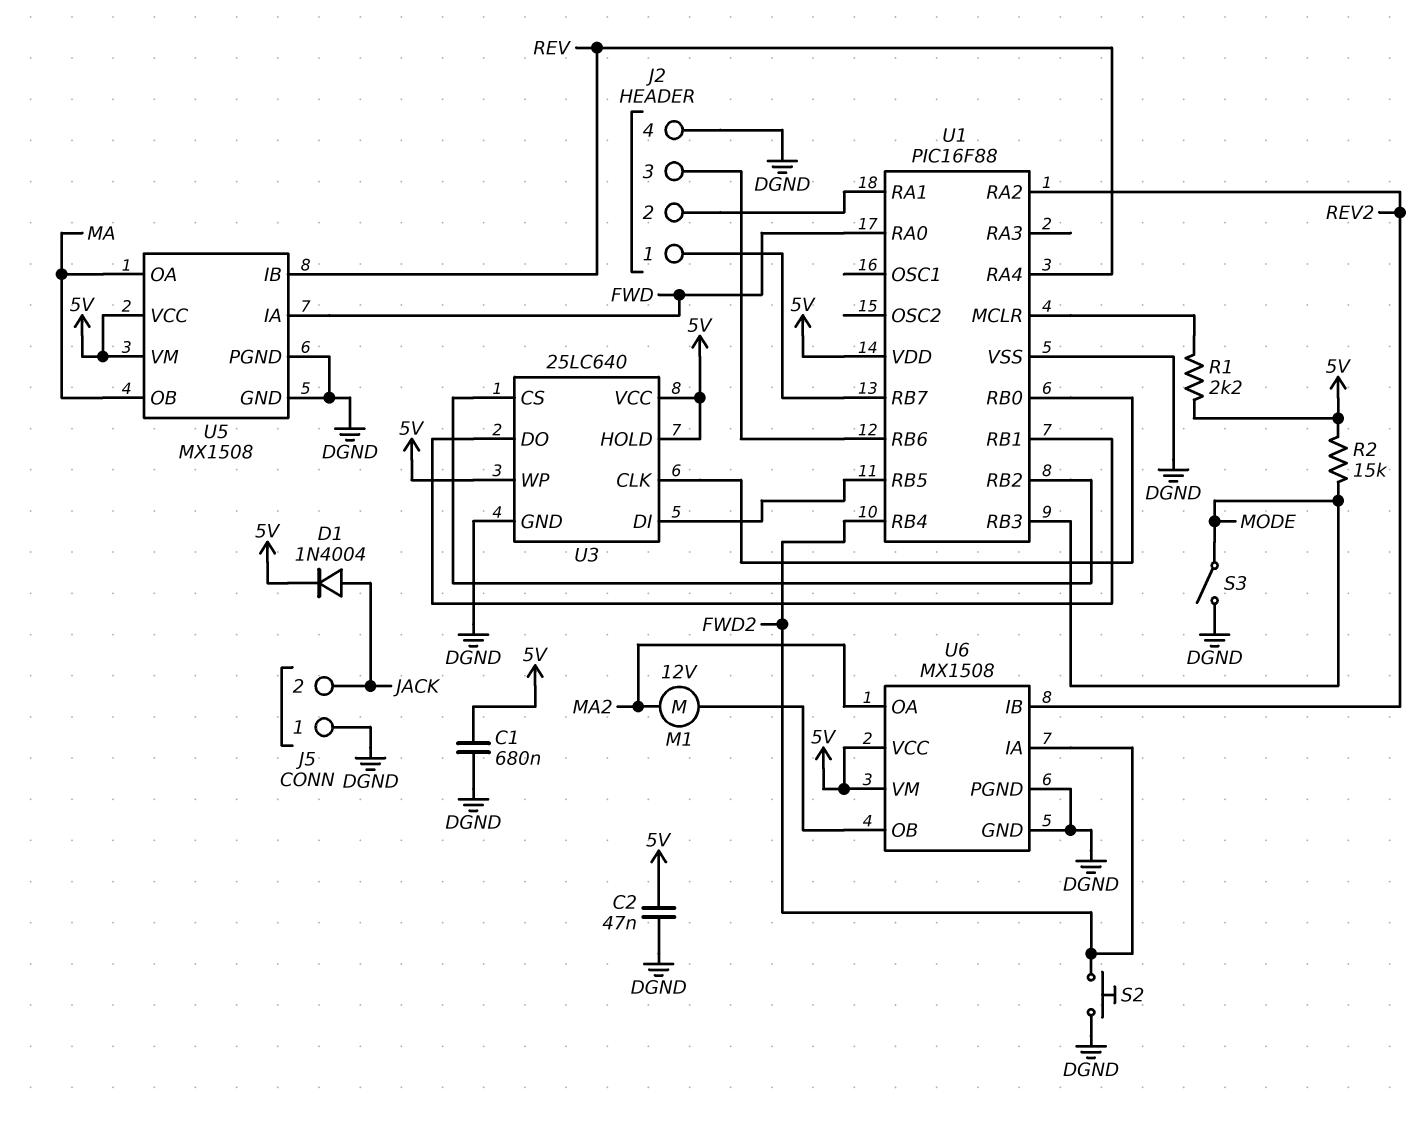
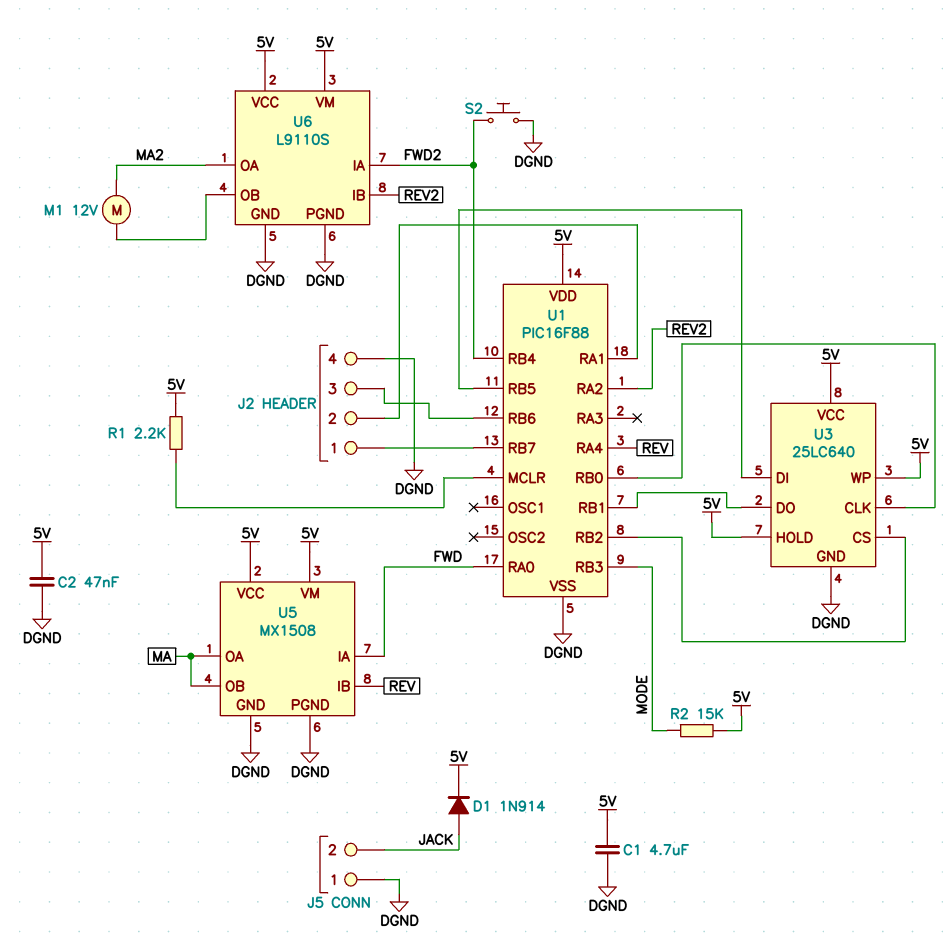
C1: 680nF (5V, DGND) -> 4.7uF (5V, DGND)
D1: diode 1N4004 (A JACK, K 5V) -> diode 1N914 (A JACK, K 5V)
S3: switch (DGND, MODE) -> none
U6: MX1508 -> L9110S

